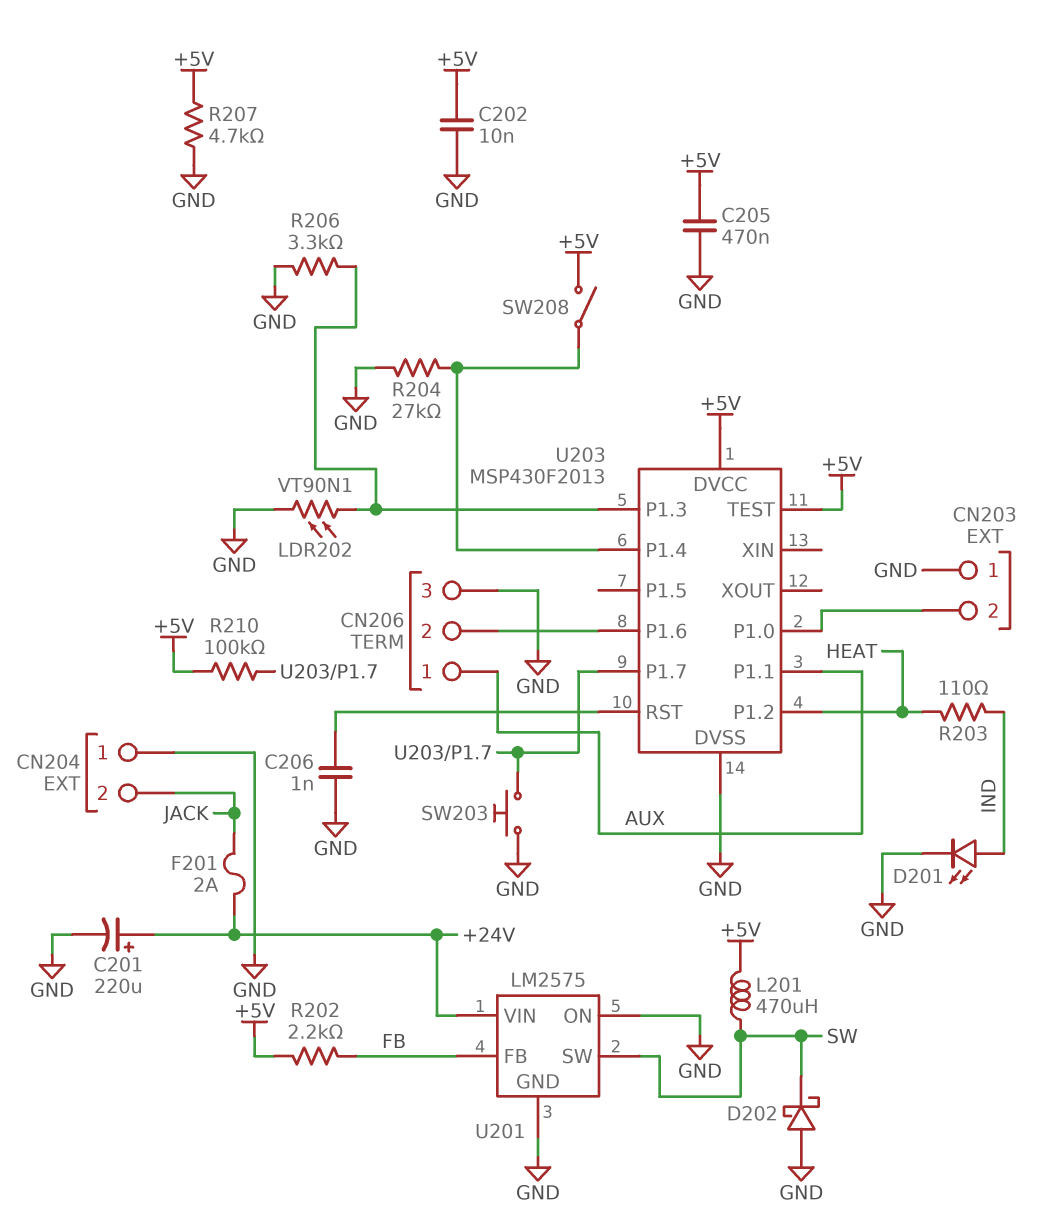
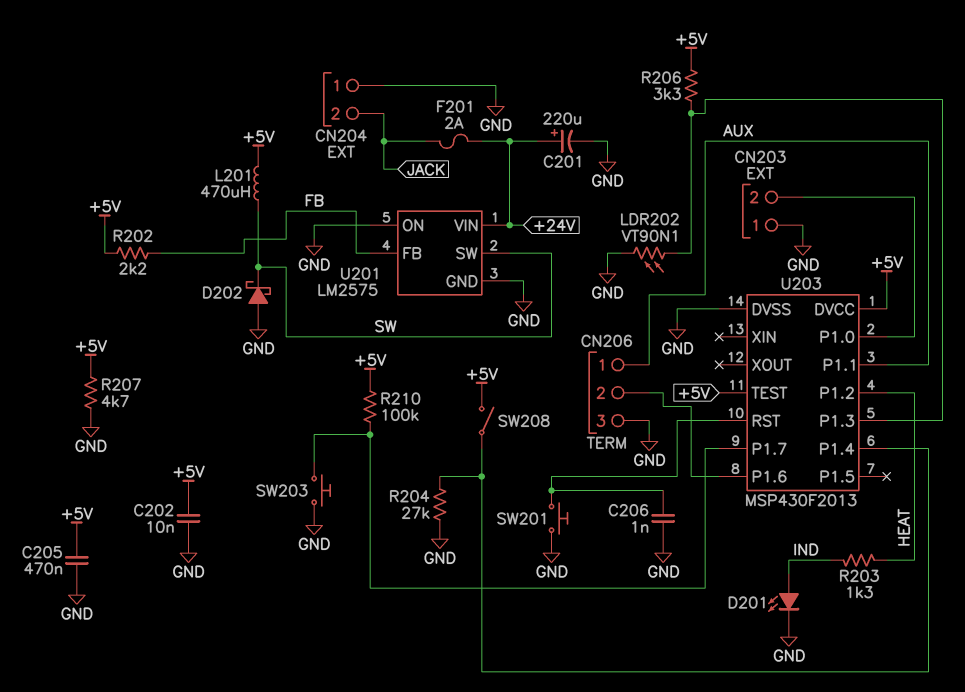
R203: 110 (HEAT, IND) -> 1.3k (HEAT, IND)
R206: 3.3k (GND, U203/P1.3) -> 3.3k (+5V, U203/P1.3)
SW201: none -> button (GND, U203/RST)

